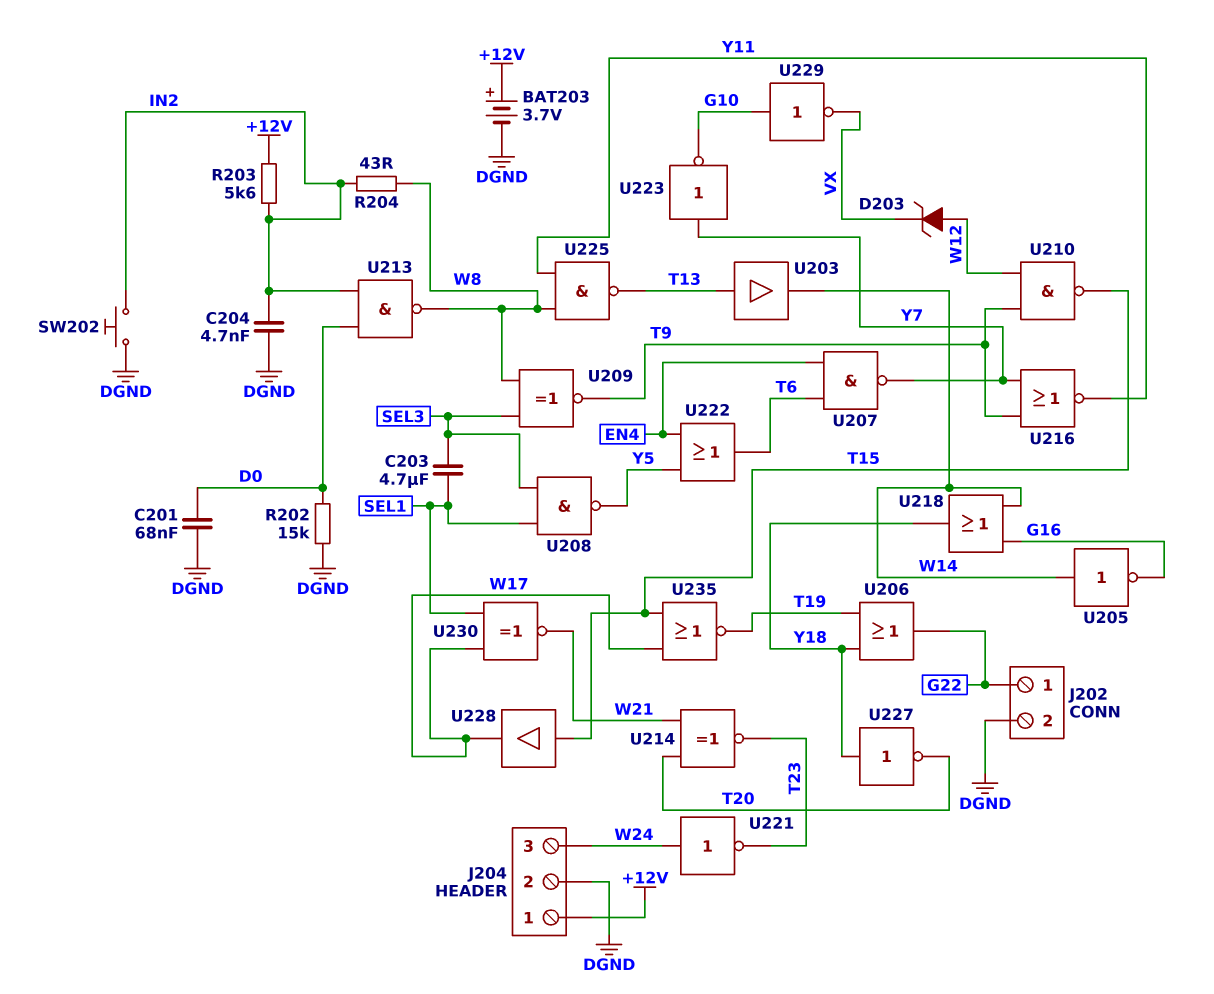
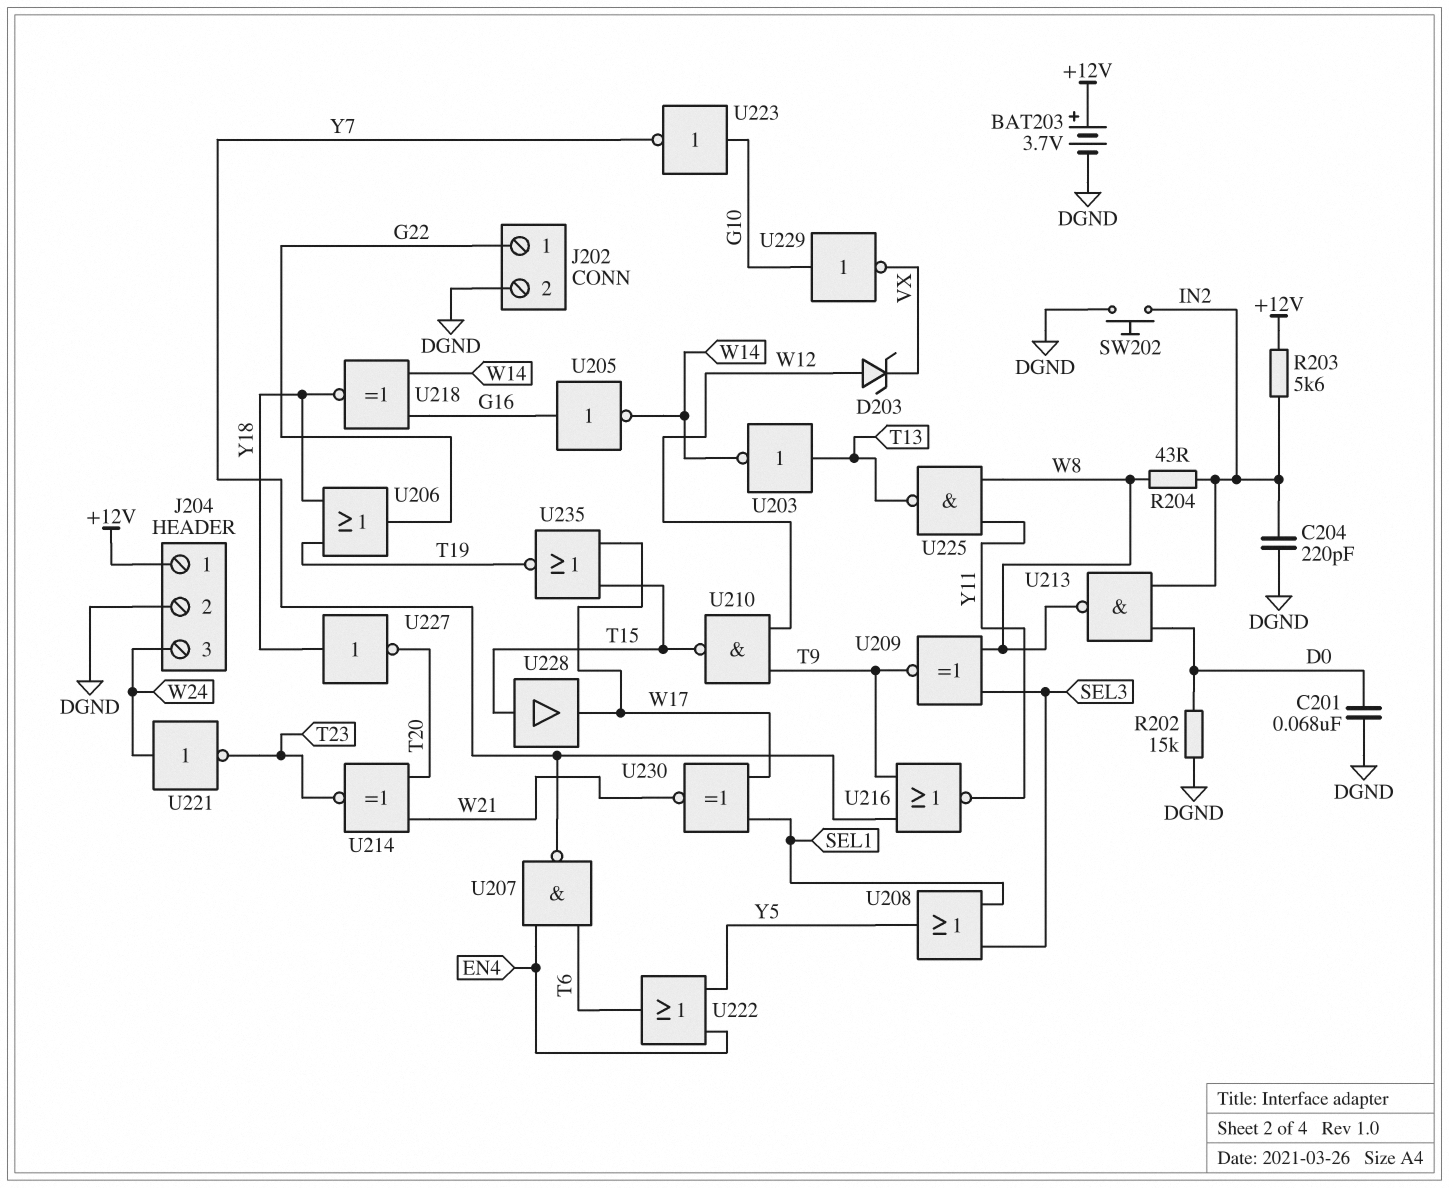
C203: 4.7uF (SEL1, SEL3) -> none
C204: 4.7nF (DGND, IN2) -> 220pF (DGND, IN2)
U203: buffer (in T13, out W14) -> NOT (in T13, out W14)
U205: NOT (in W14, out G16) -> NOT (in G16, out W14)
U208: NAND (in SEL1, in SEL3, out Y5) -> OR (in SEL1, in SEL3, out Y5)
U218: OR (in G16, in W14, out Y18) -> XNOR (in G16, in W14, out Y18)
U223: NOT (in Y7, out G10) -> NOT (in G10, out Y7)

